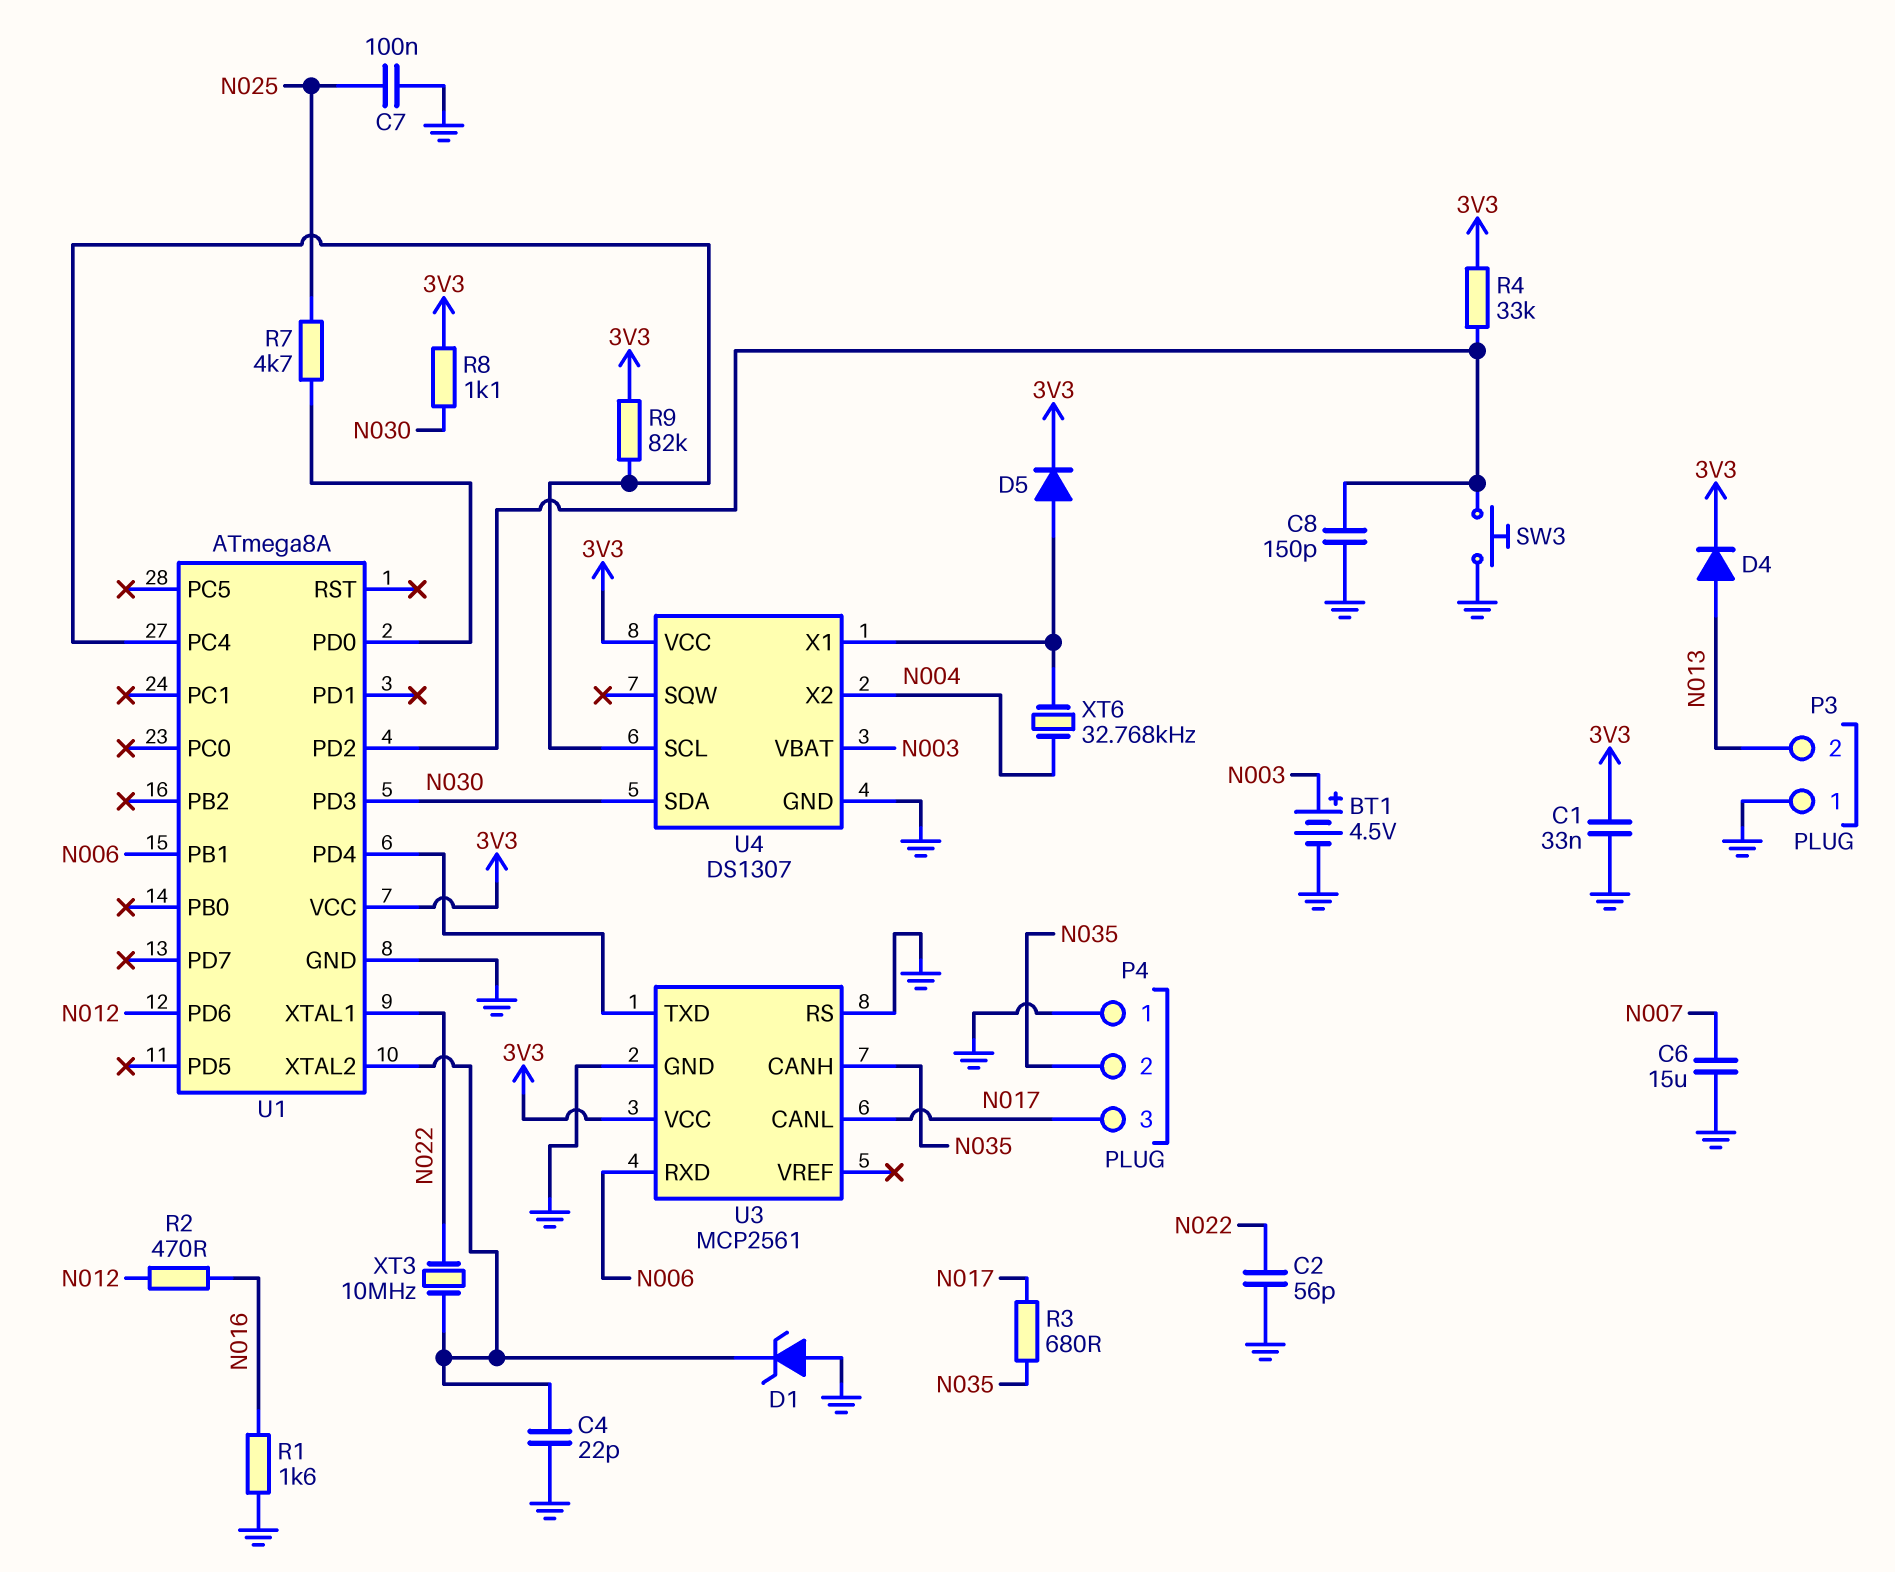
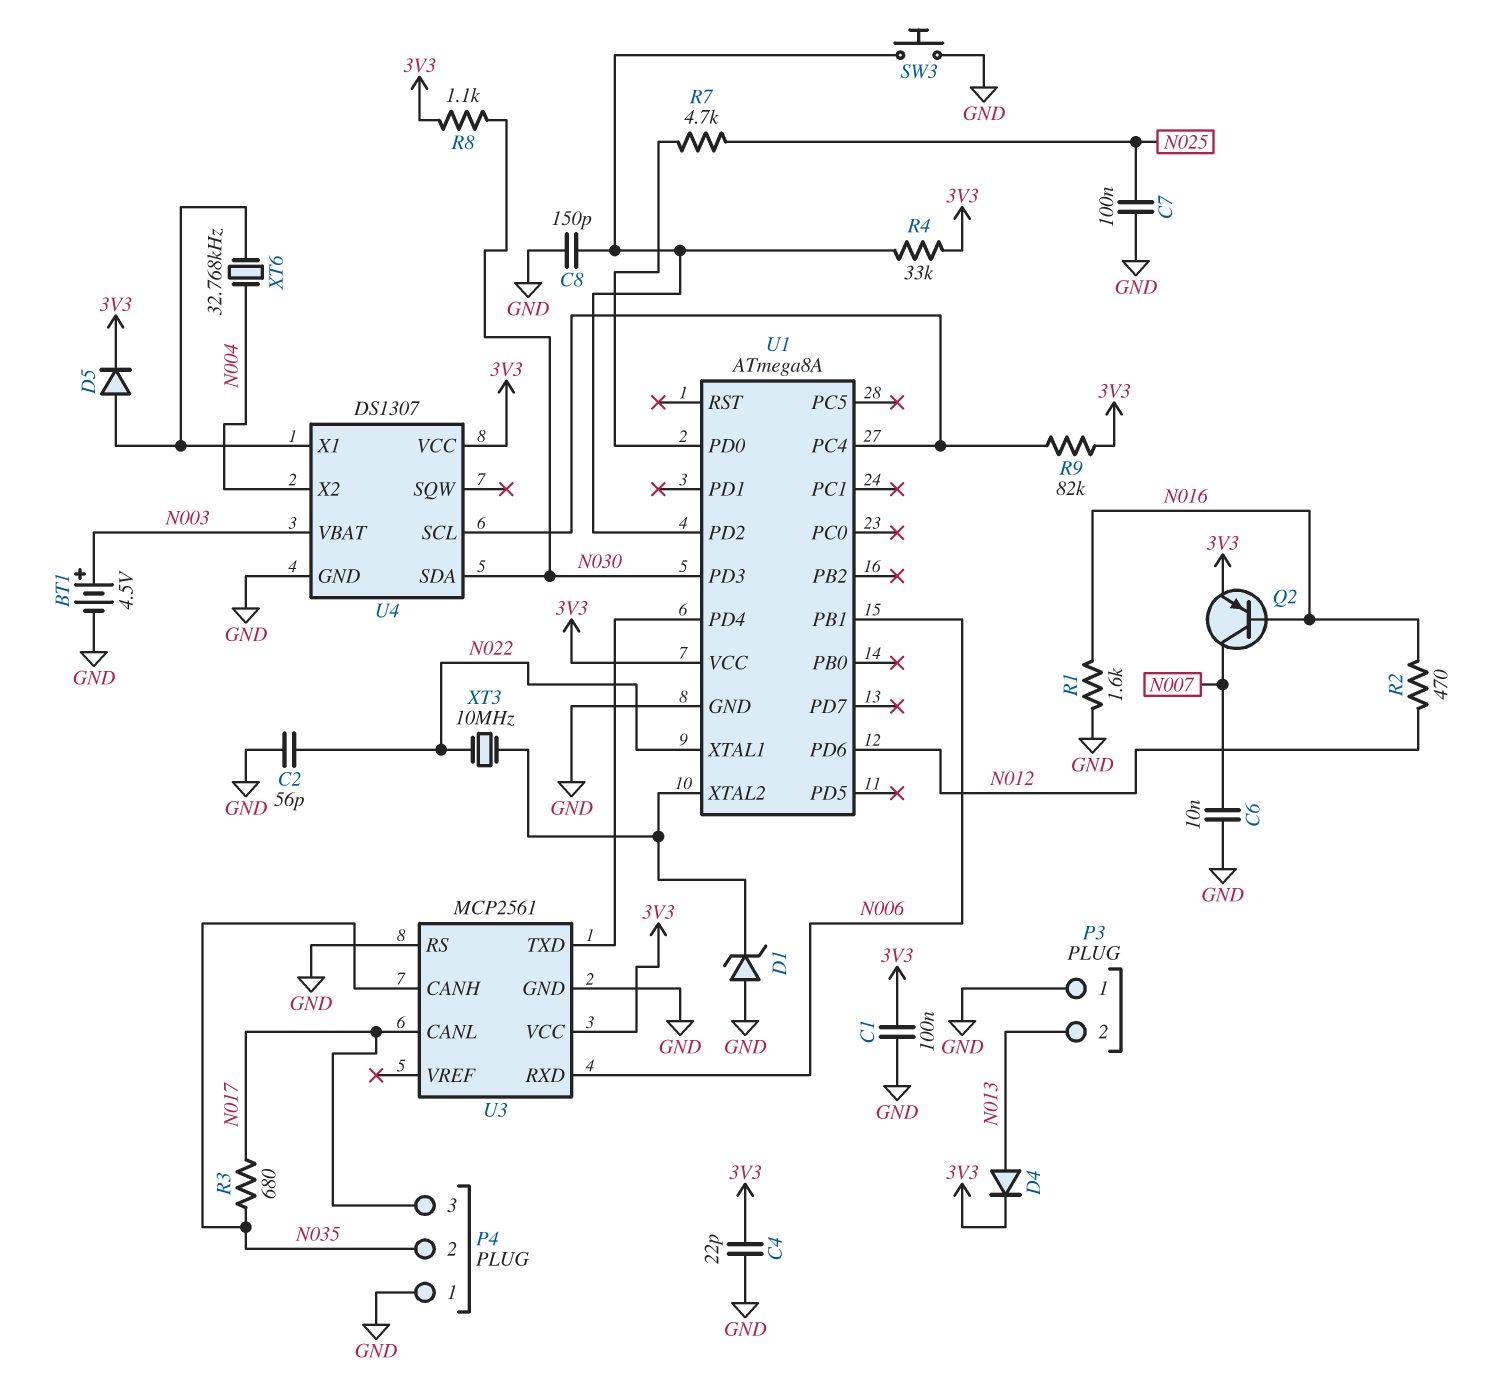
C1: 33nF (3V3, GND) -> 100nF (3V3, GND)
C4: 22pF (GND, U1/XTAL2) -> 22pF (3V3, GND)
C6: 15uF (GND, N007) -> 10nF (GND, N007)
Q2: none -> PNP (B N016, C N007, E 3V3)

